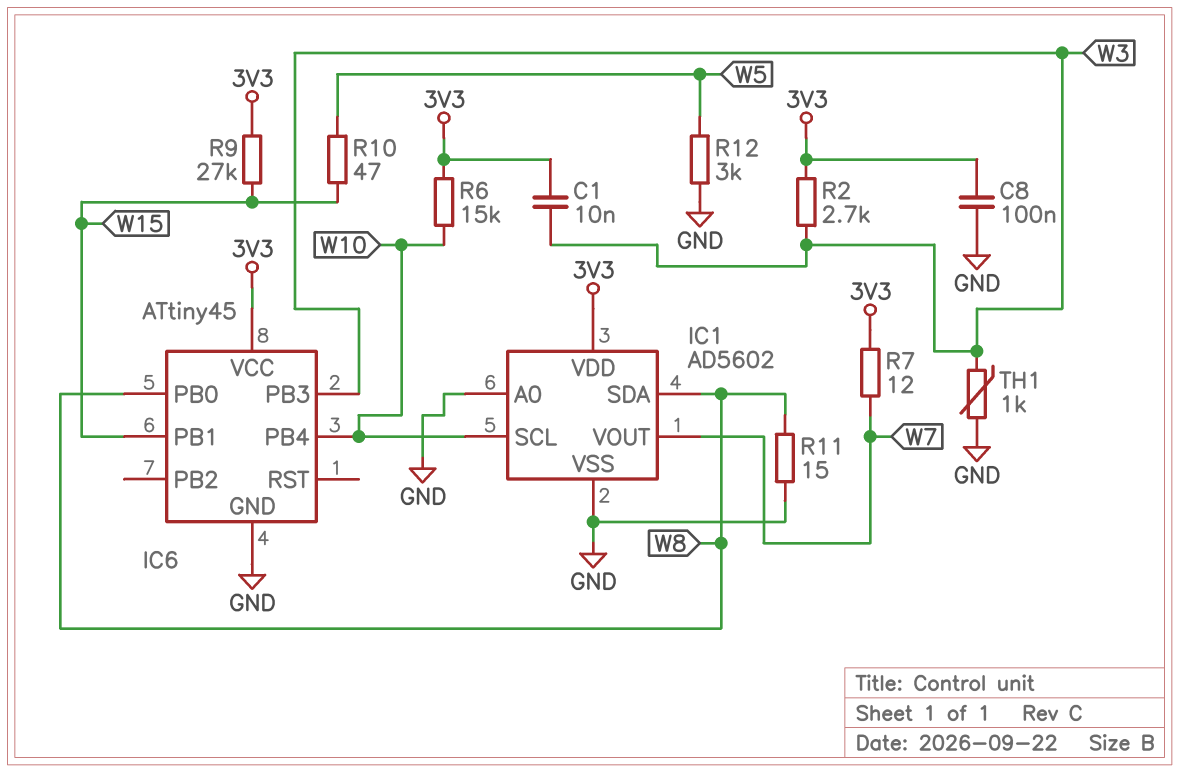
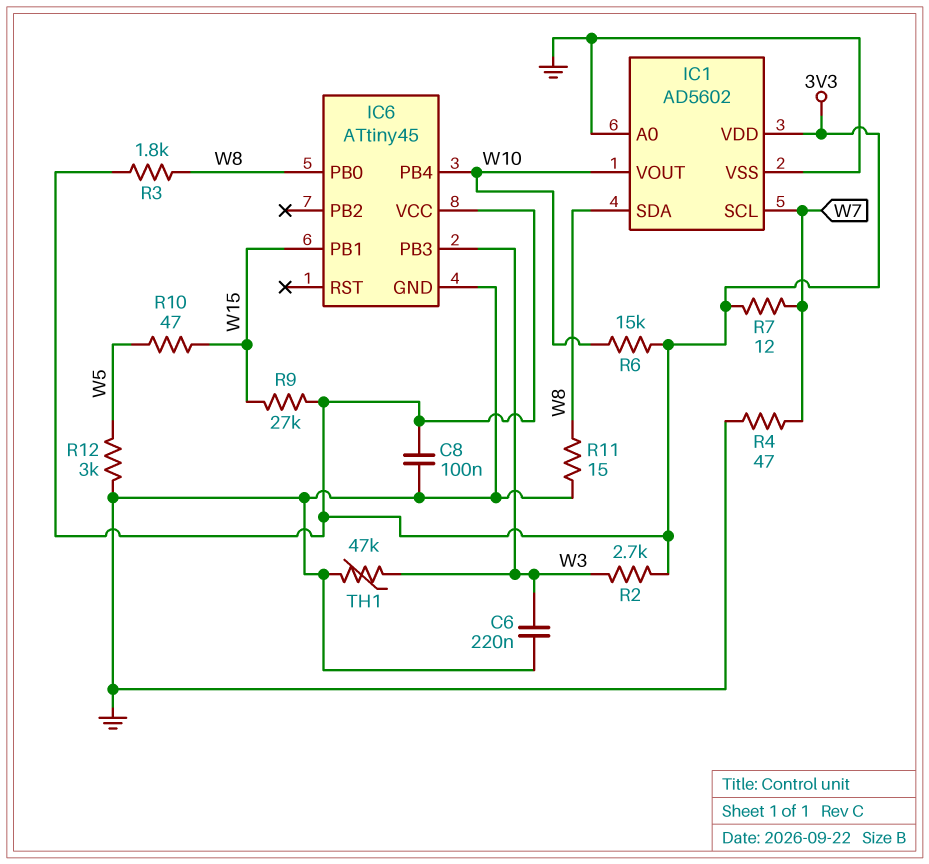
C1: 10nF (3V3, W3) -> none
C6: none -> 220nF (GND, W3)
IC1 pin SCL: W10 -> W7
IC1 pin VOUT: W7 -> W10
R3: none -> 1.8k (3V3, W8)
R4: none -> 47 (GND, W7)
TH1: 1k (GND, W3) -> 47k (GND, W3)

